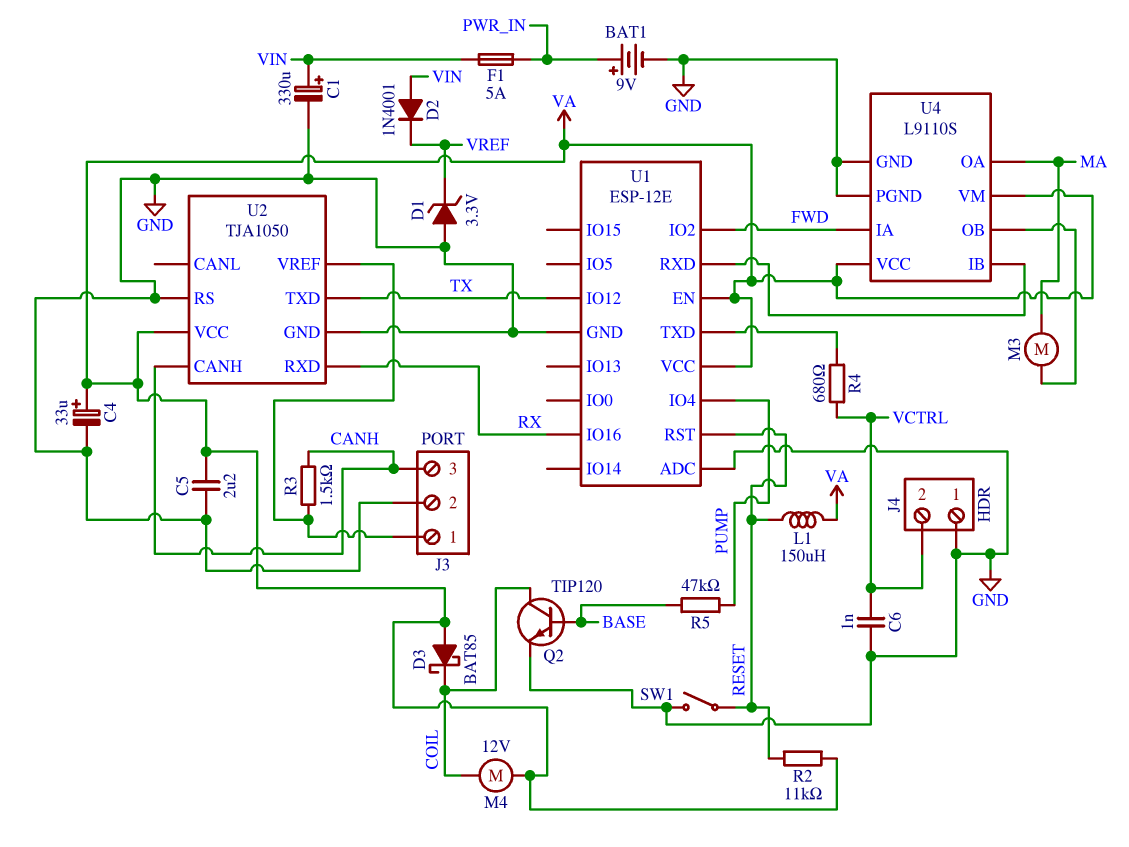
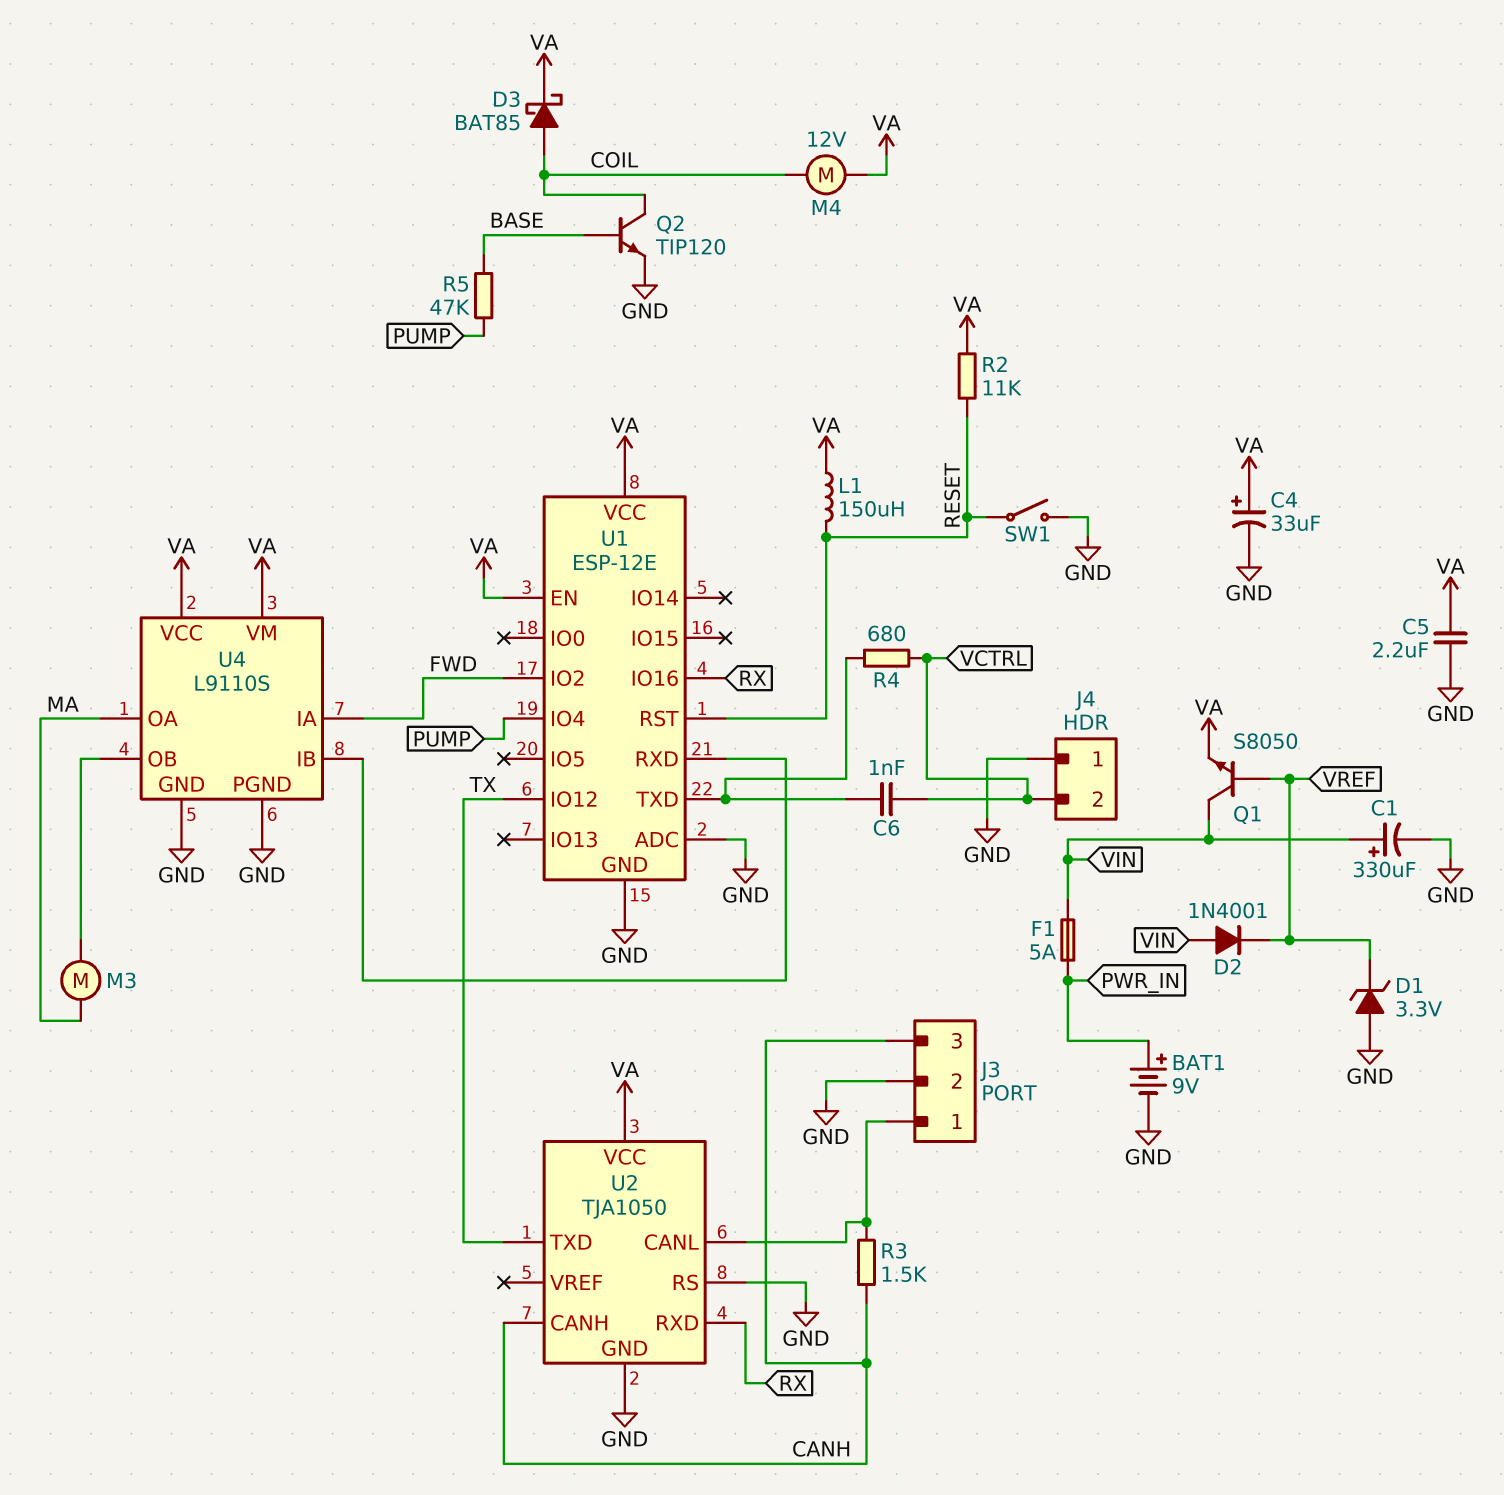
C6: 1nF (GND, VCTRL) -> 1nF (U1/TXD, VCTRL)
D3: schottky BAT85 (A VA, K COIL) -> schottky BAT85 (A COIL, K VA)
Q1: none -> NPN S8050 (B VREF, C VIN, E VA)
U2 pin CANL: none -> J3/1
U2 pin VREF: J3/1 -> none

